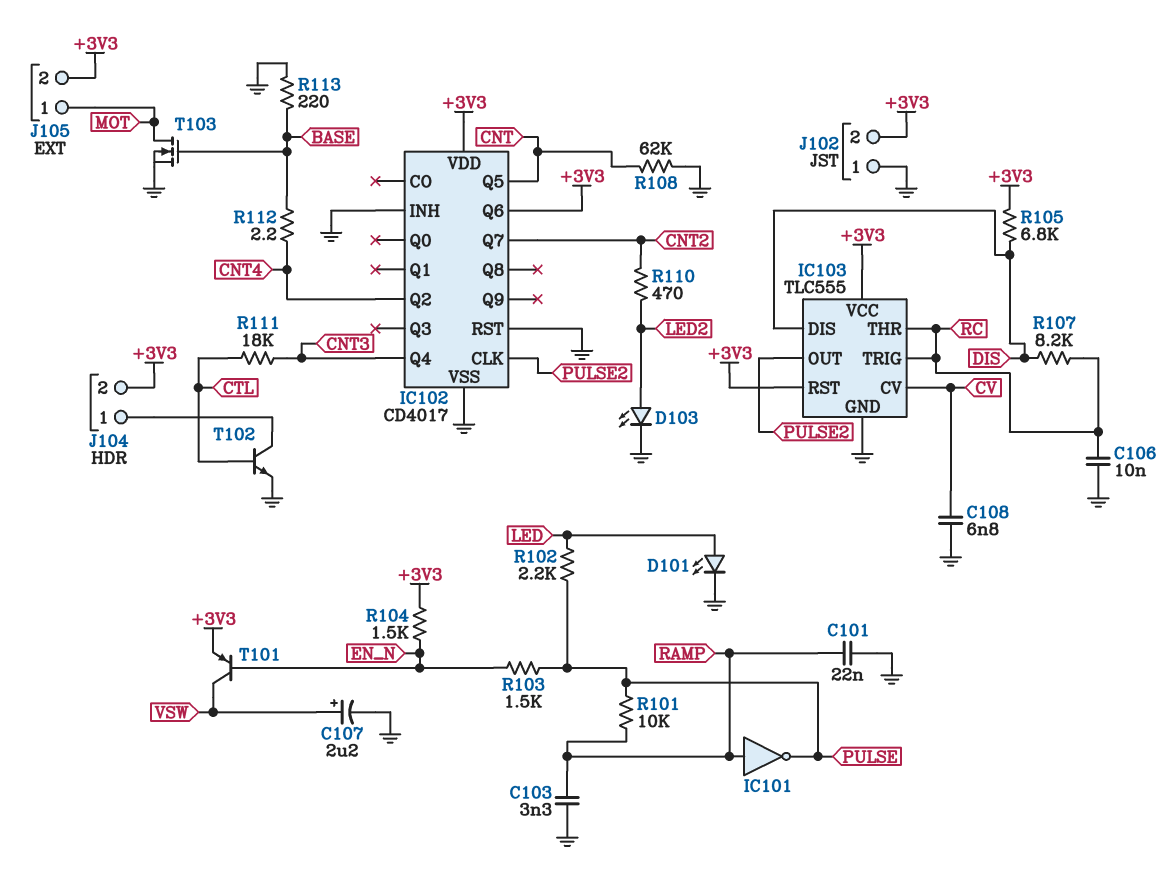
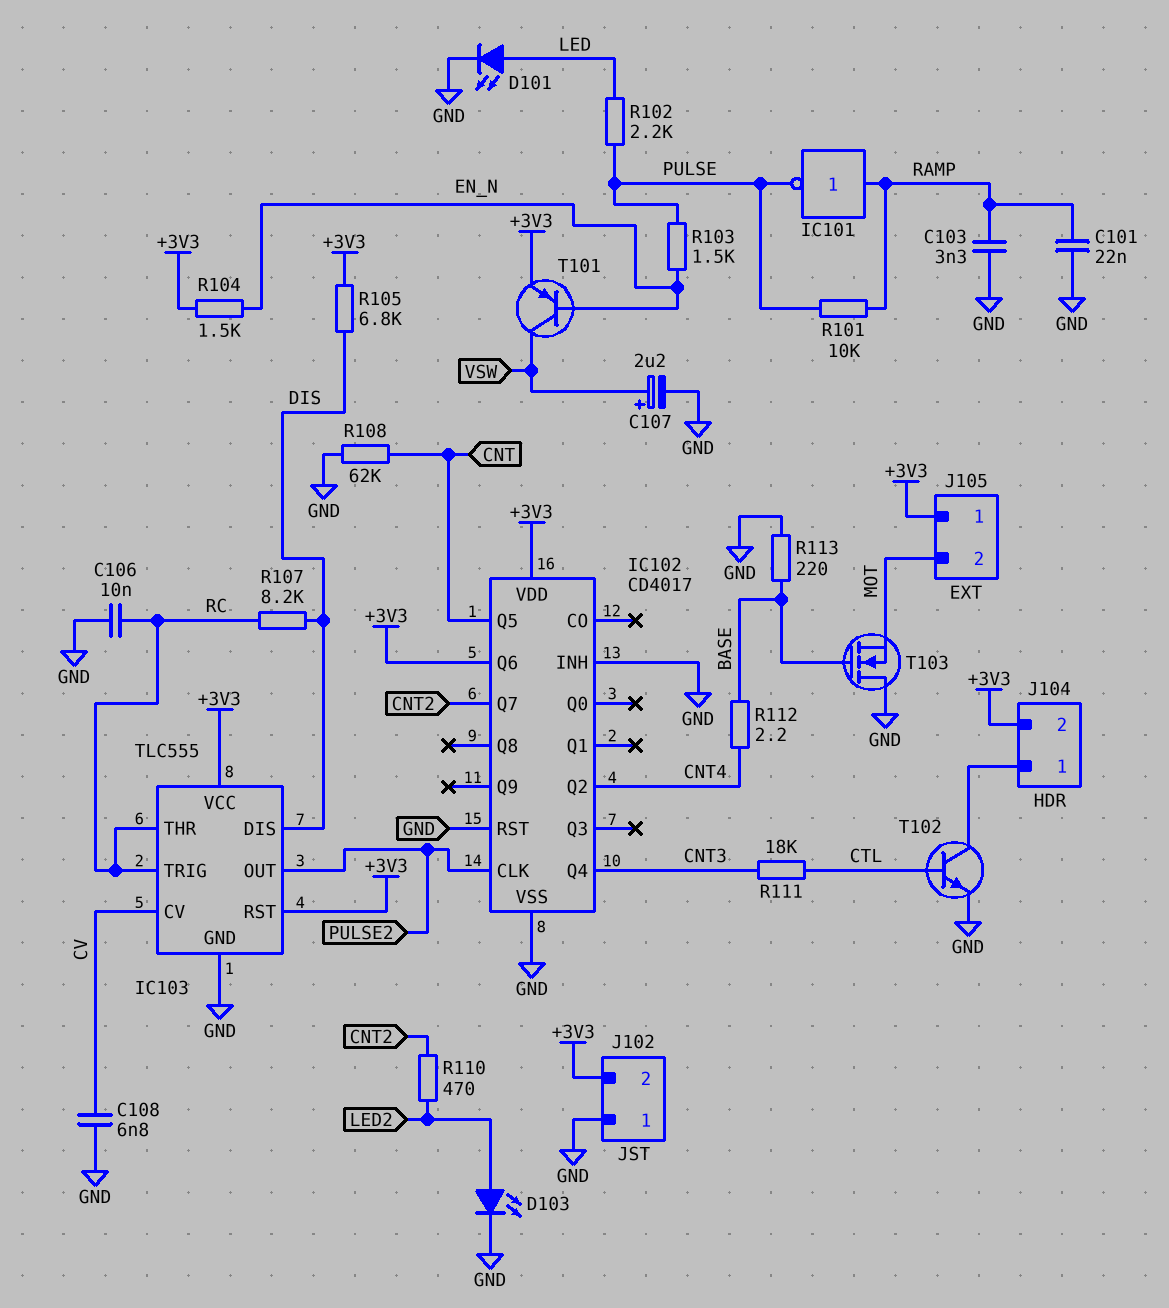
J105 pin 1: MOT -> +3V3
J105 pin 2: +3V3 -> MOT
T103: NMOS (G BASE, D MOT, S GND) -> NMOS (G BASE, D GND, S MOT)

